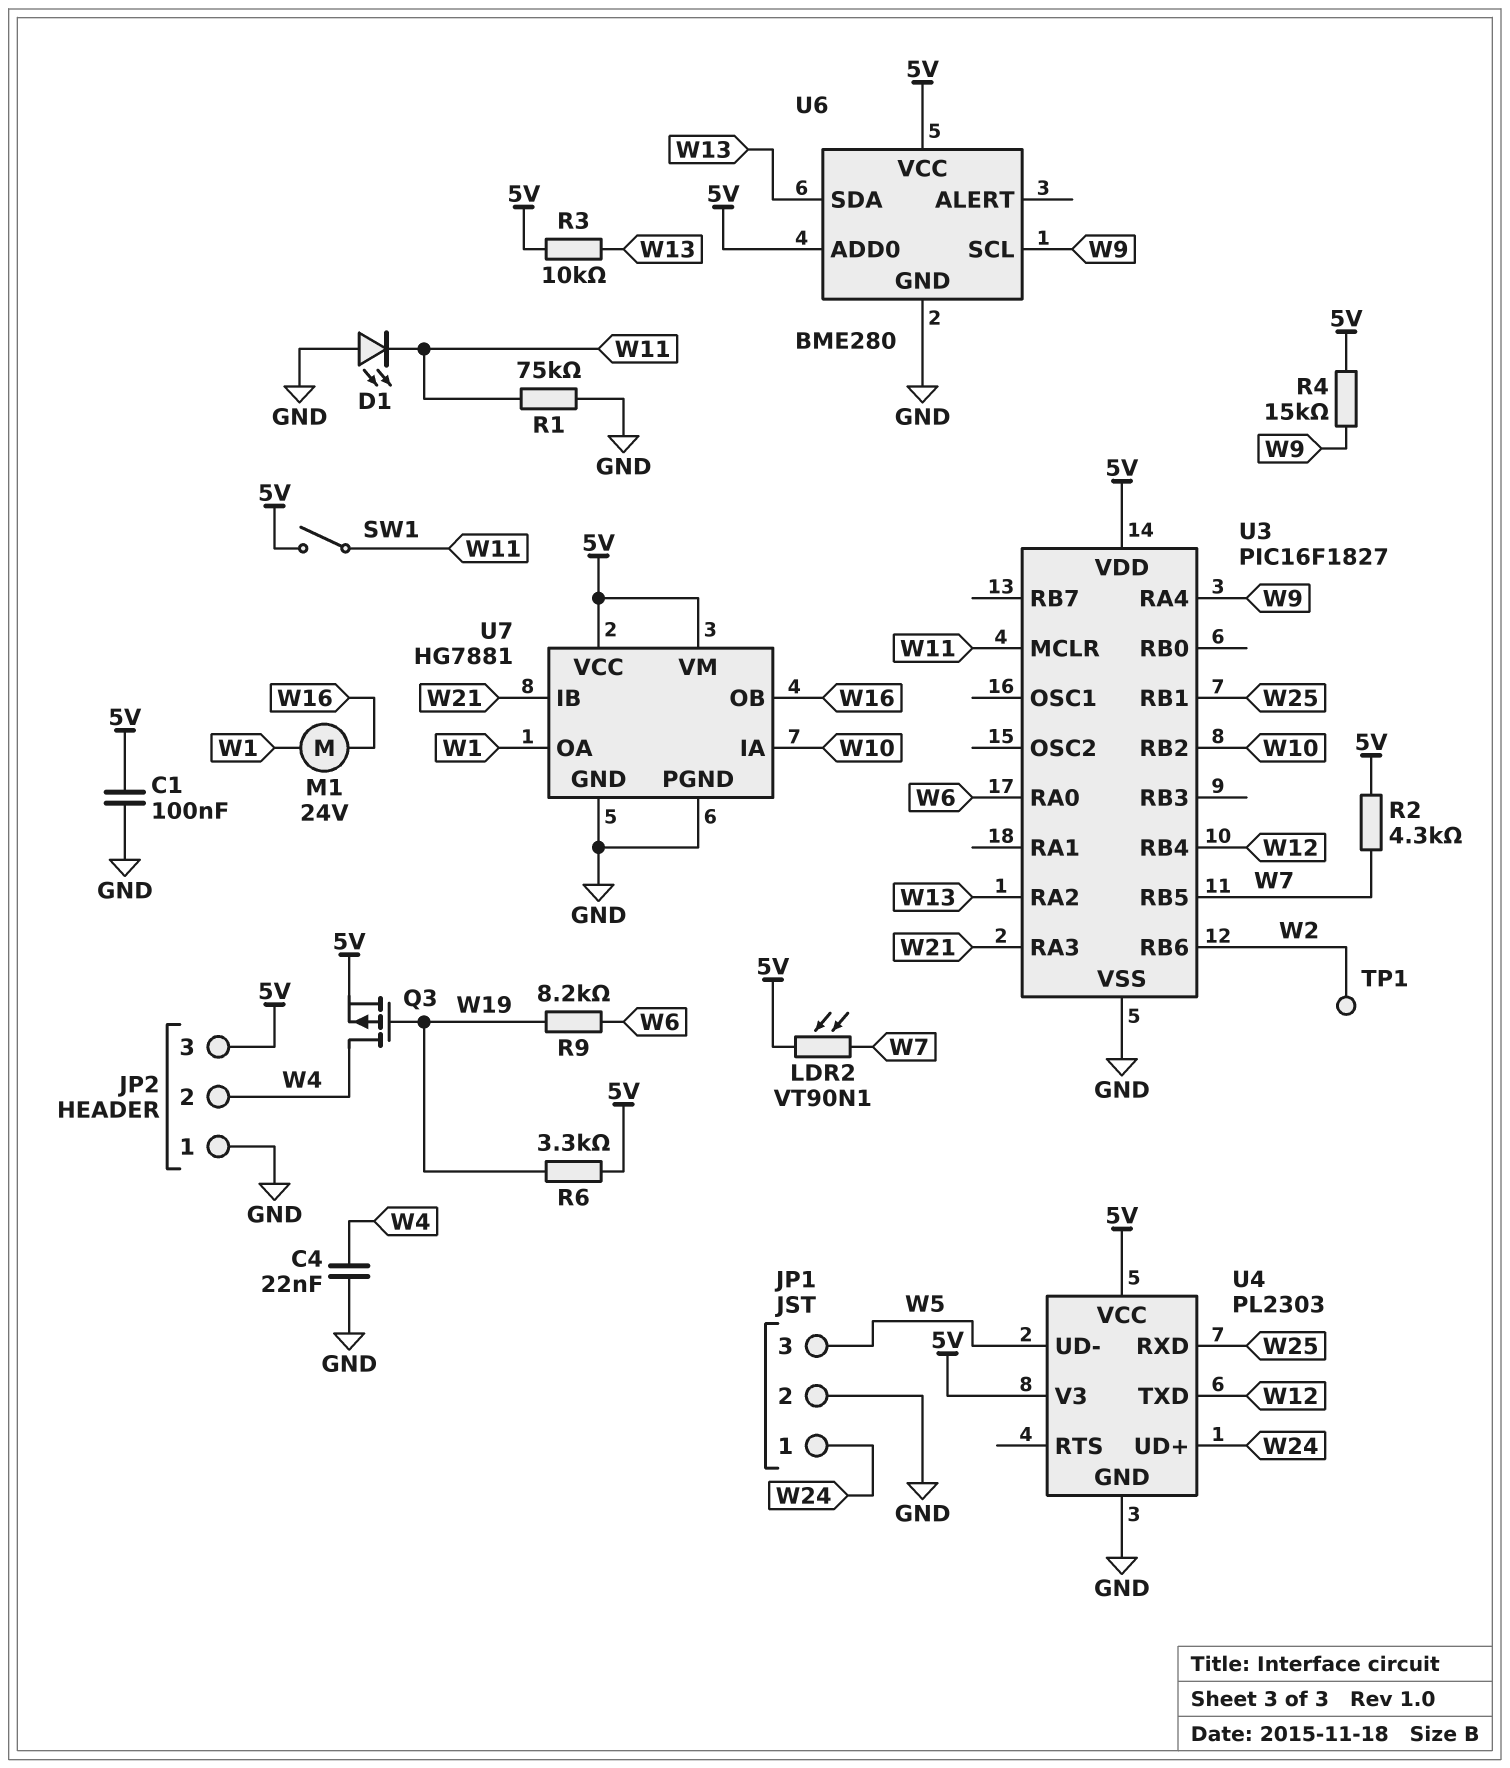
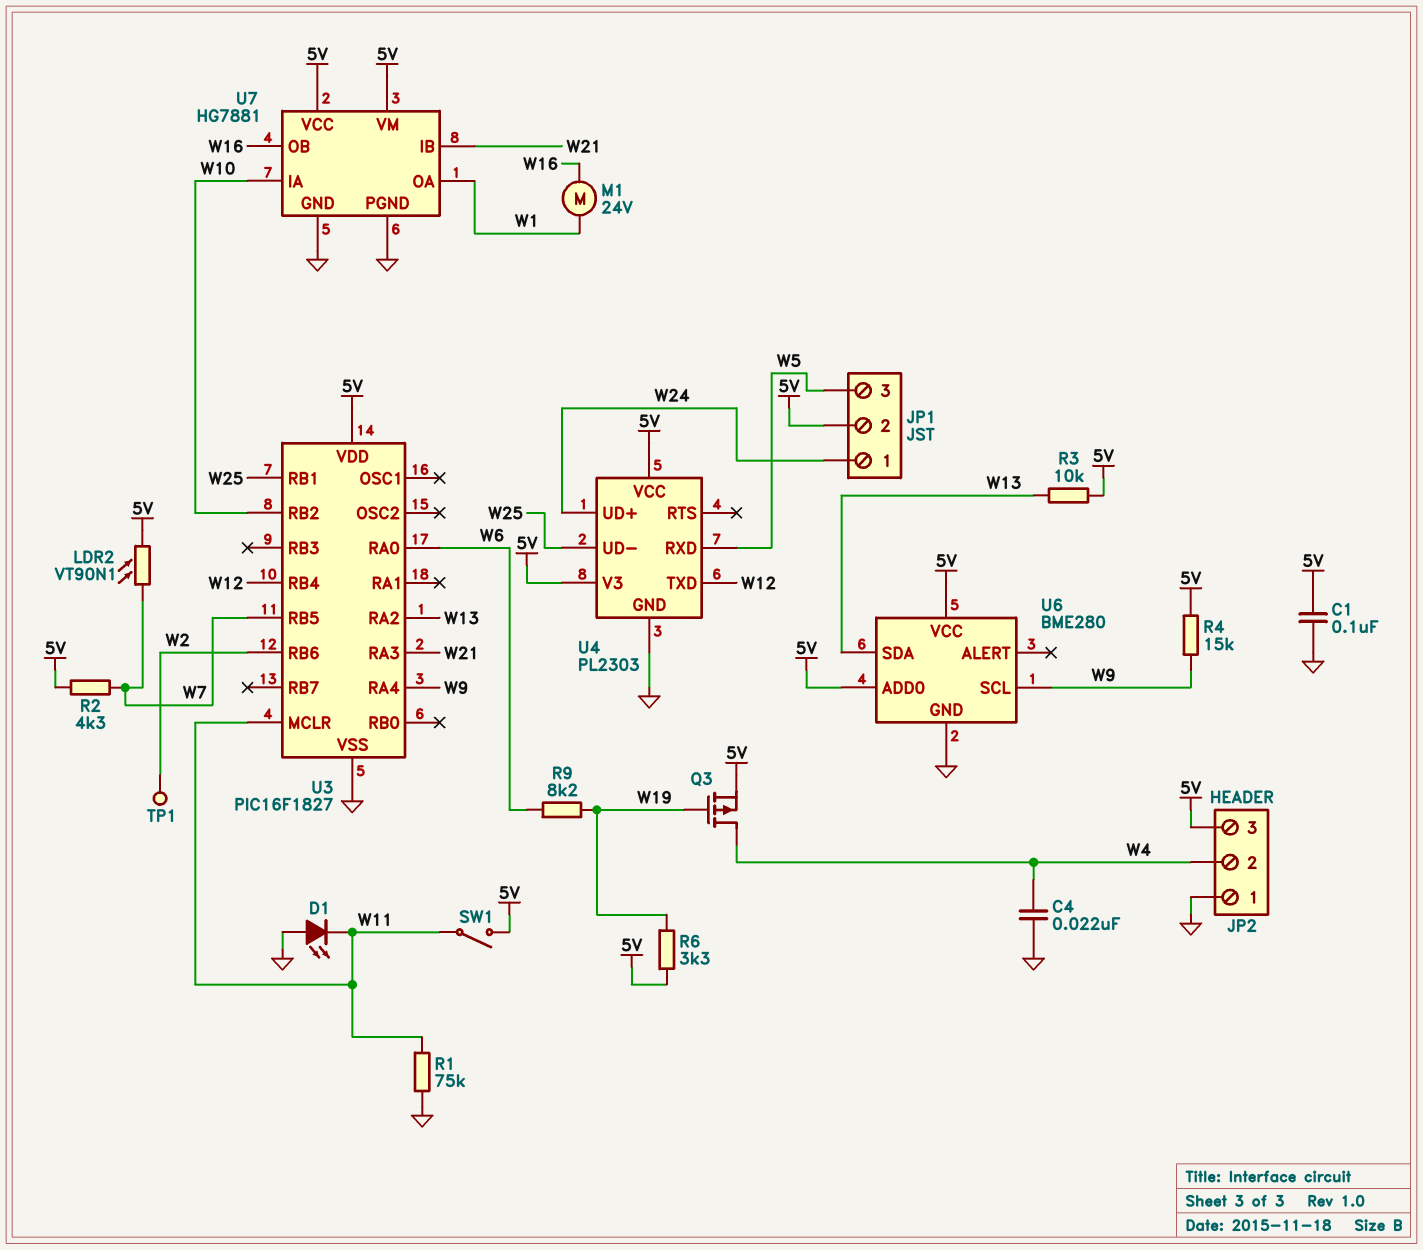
JP1 pin 2: GND -> 5V
U4 pin RXD: W25 -> W5
U4 pin UD-: W5 -> W25

